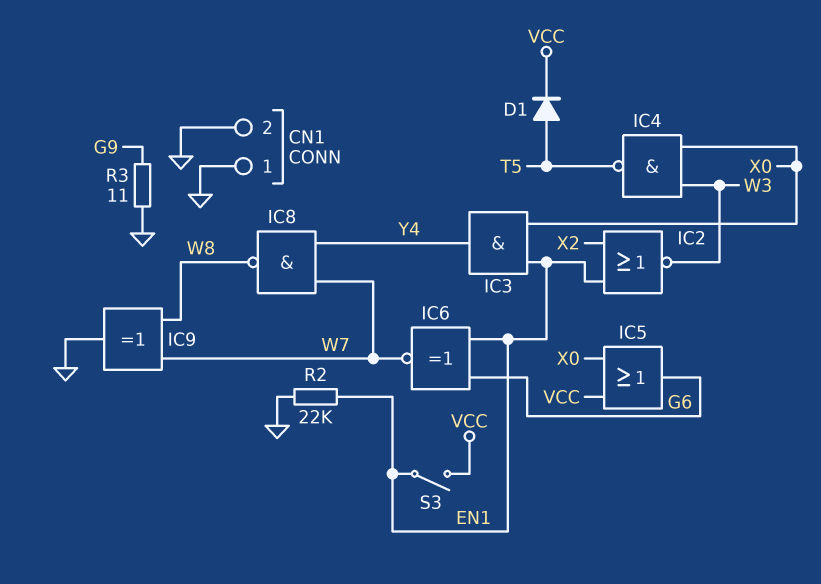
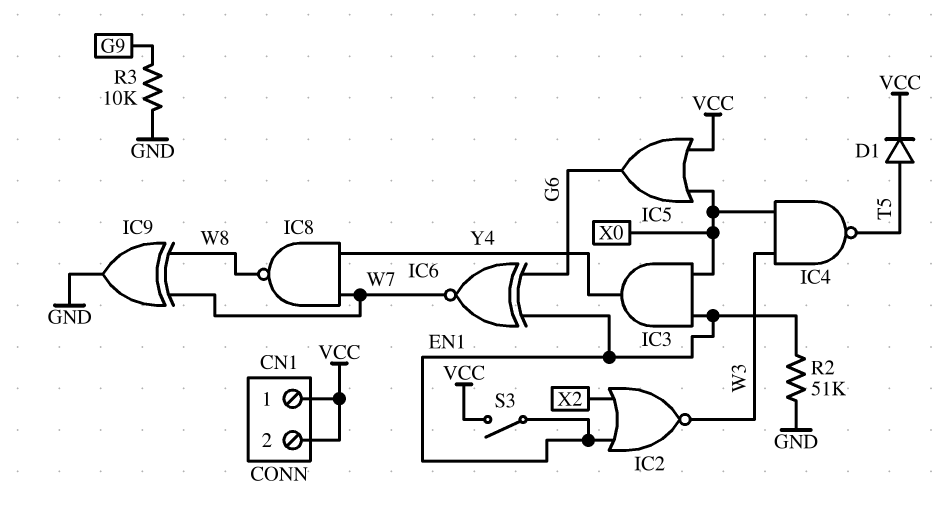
CN1 pin 1: GND -> VCC
CN1 pin 2: GND -> VCC
R2: 22k (EN1, GND) -> 51k (EN1, GND)
R3: 11 (G9, GND) -> 10k (G9, GND)

